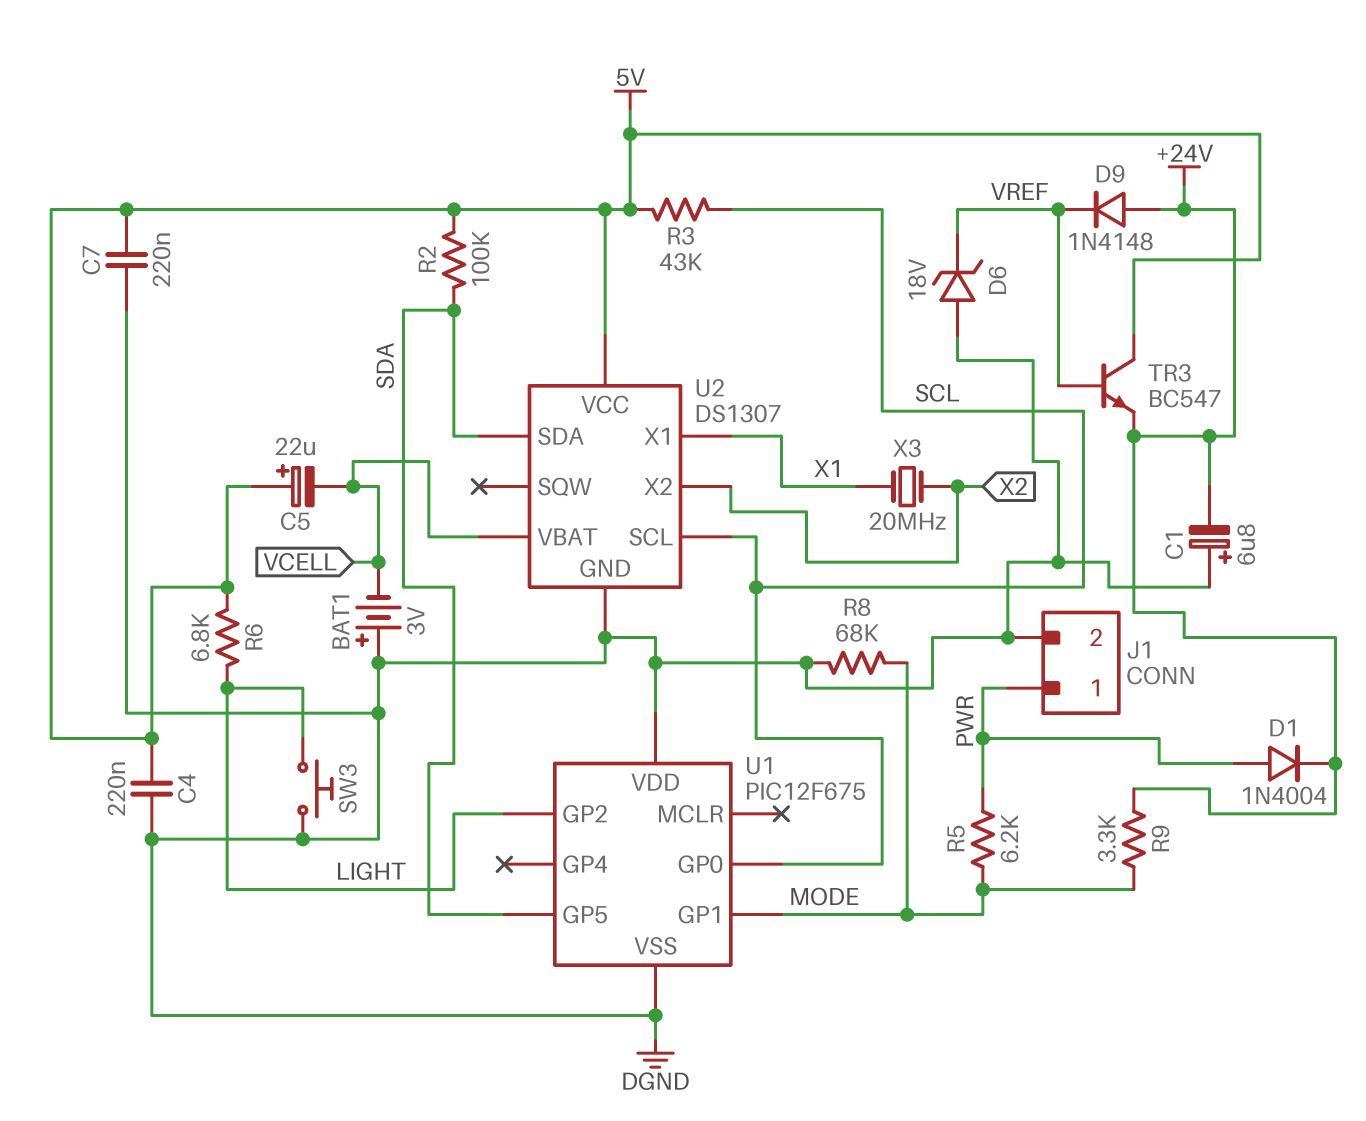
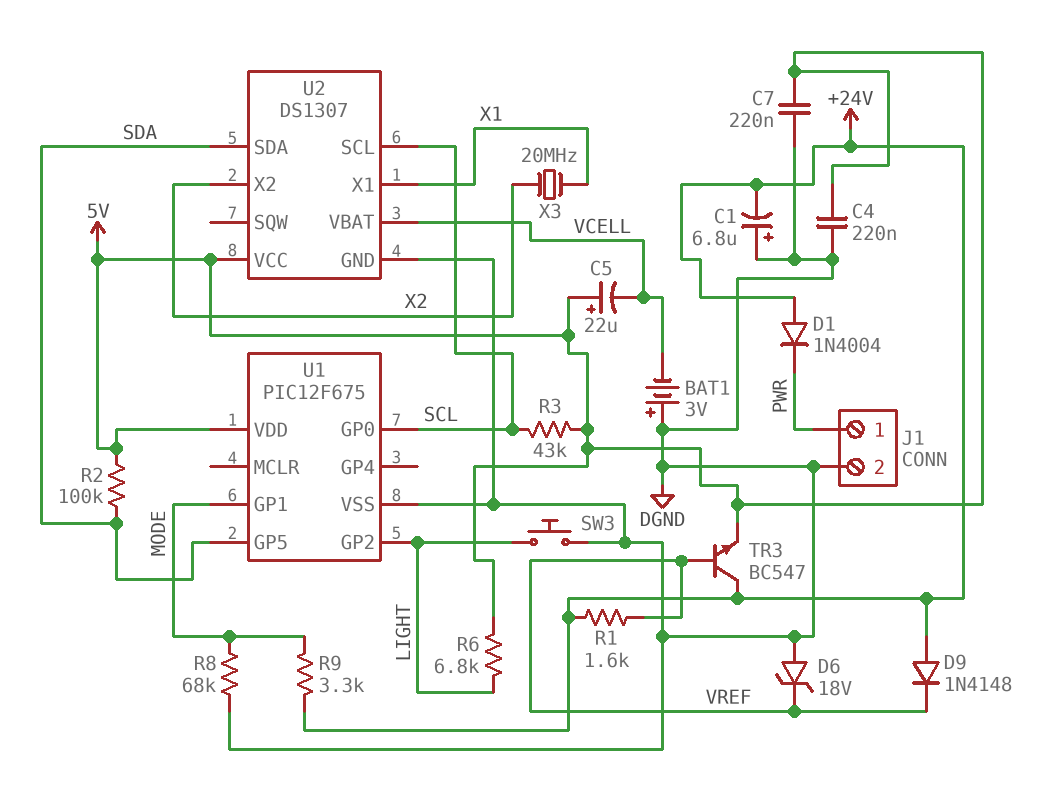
D1: diode 1N4004 (A PWR, K +24V) -> diode 1N4004 (A +24V, K PWR)
R1: none -> 1.6k (+24V, VREF)
R5: 6.2k (MODE, PWR) -> none
TR3: NPN BC547 (B VREF, C 5V, E +24V) -> NPN BC547 (B VREF, C +24V, E 5V)
U1 pin VDD: DGND -> 5V

